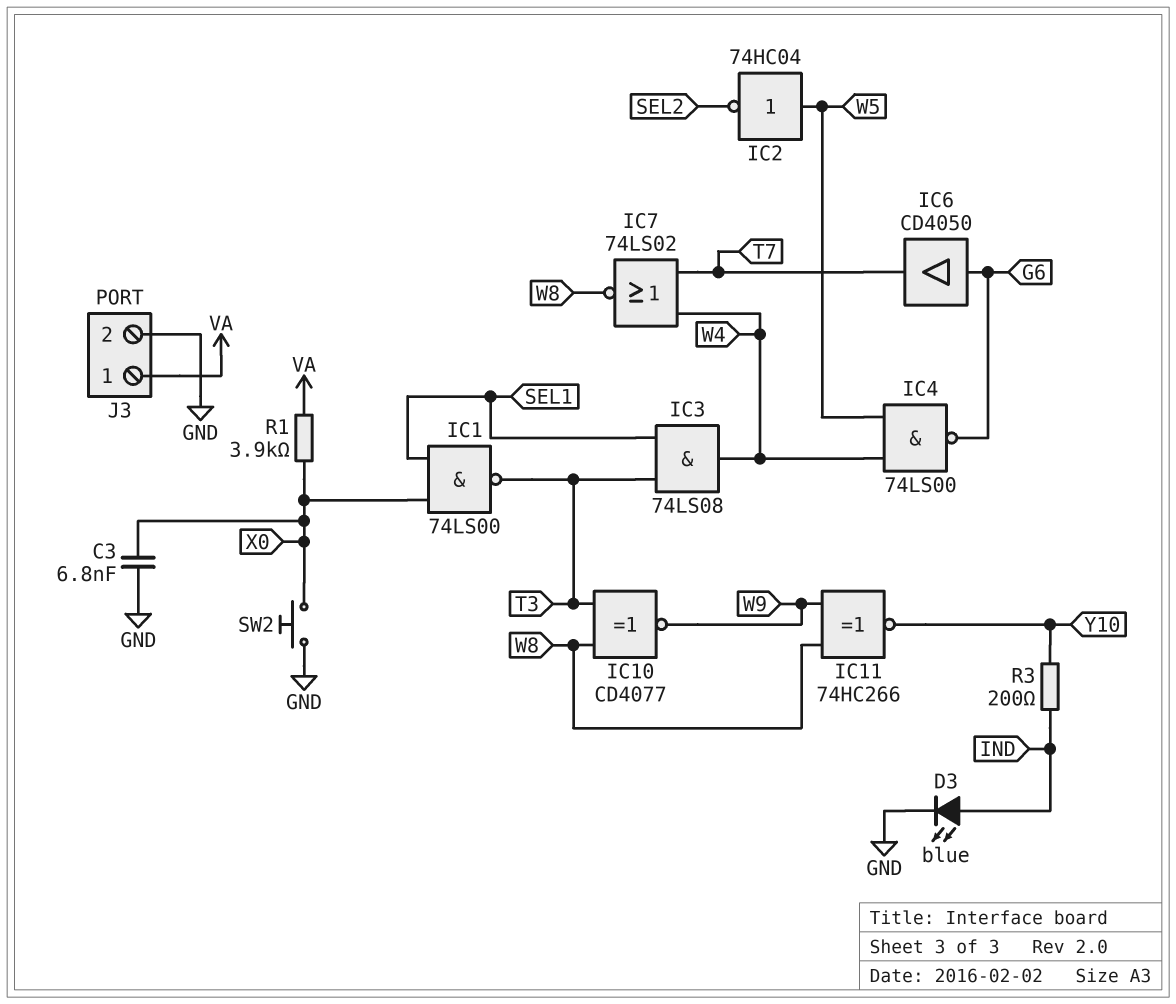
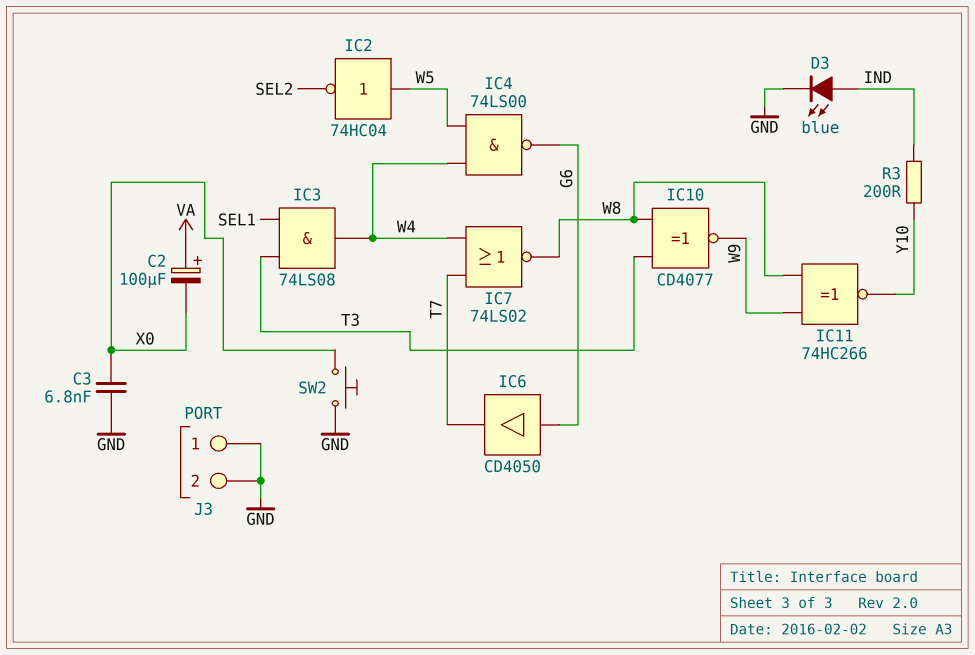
C2: none -> 100uF (plus VA, minus X0)
IC1: NAND 74LS00 (in SEL1, in X0, out T3) -> none
J3 pin 1: VA -> GND
R1: 3.9k (VA, X0) -> none

